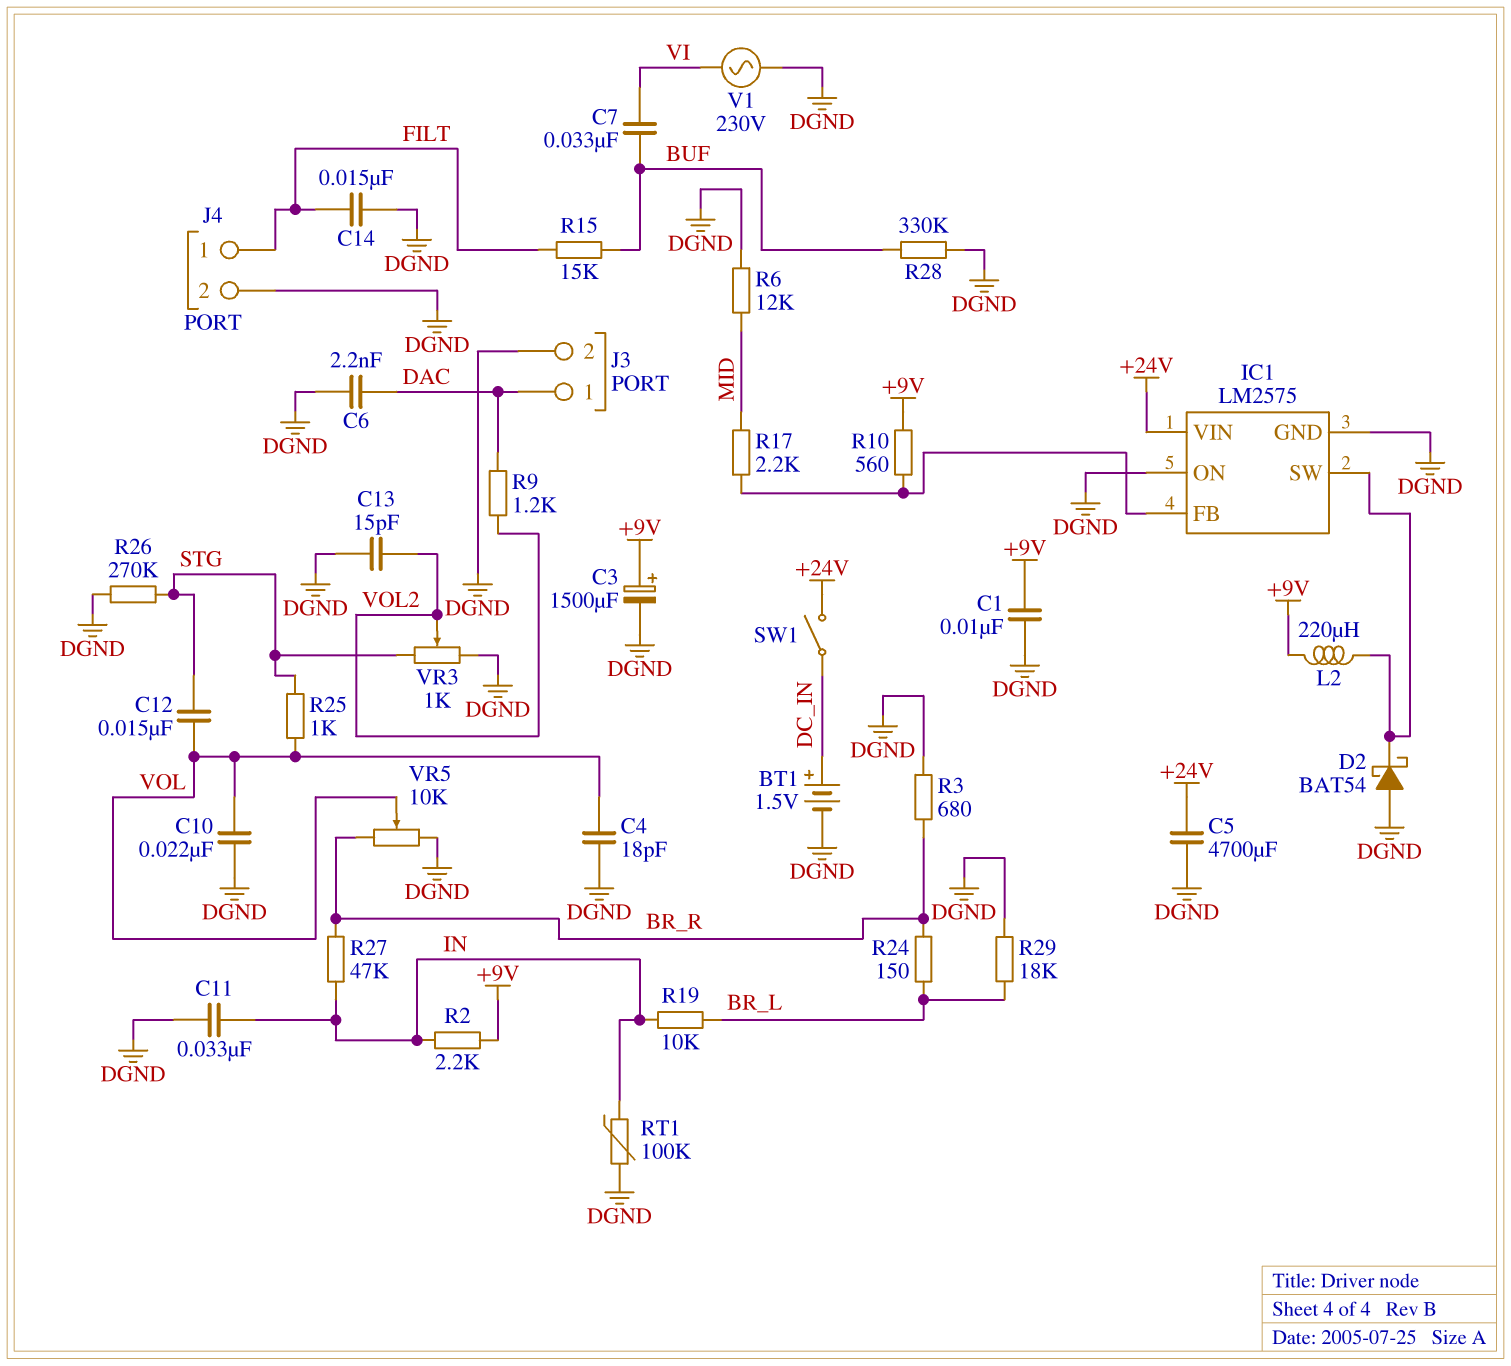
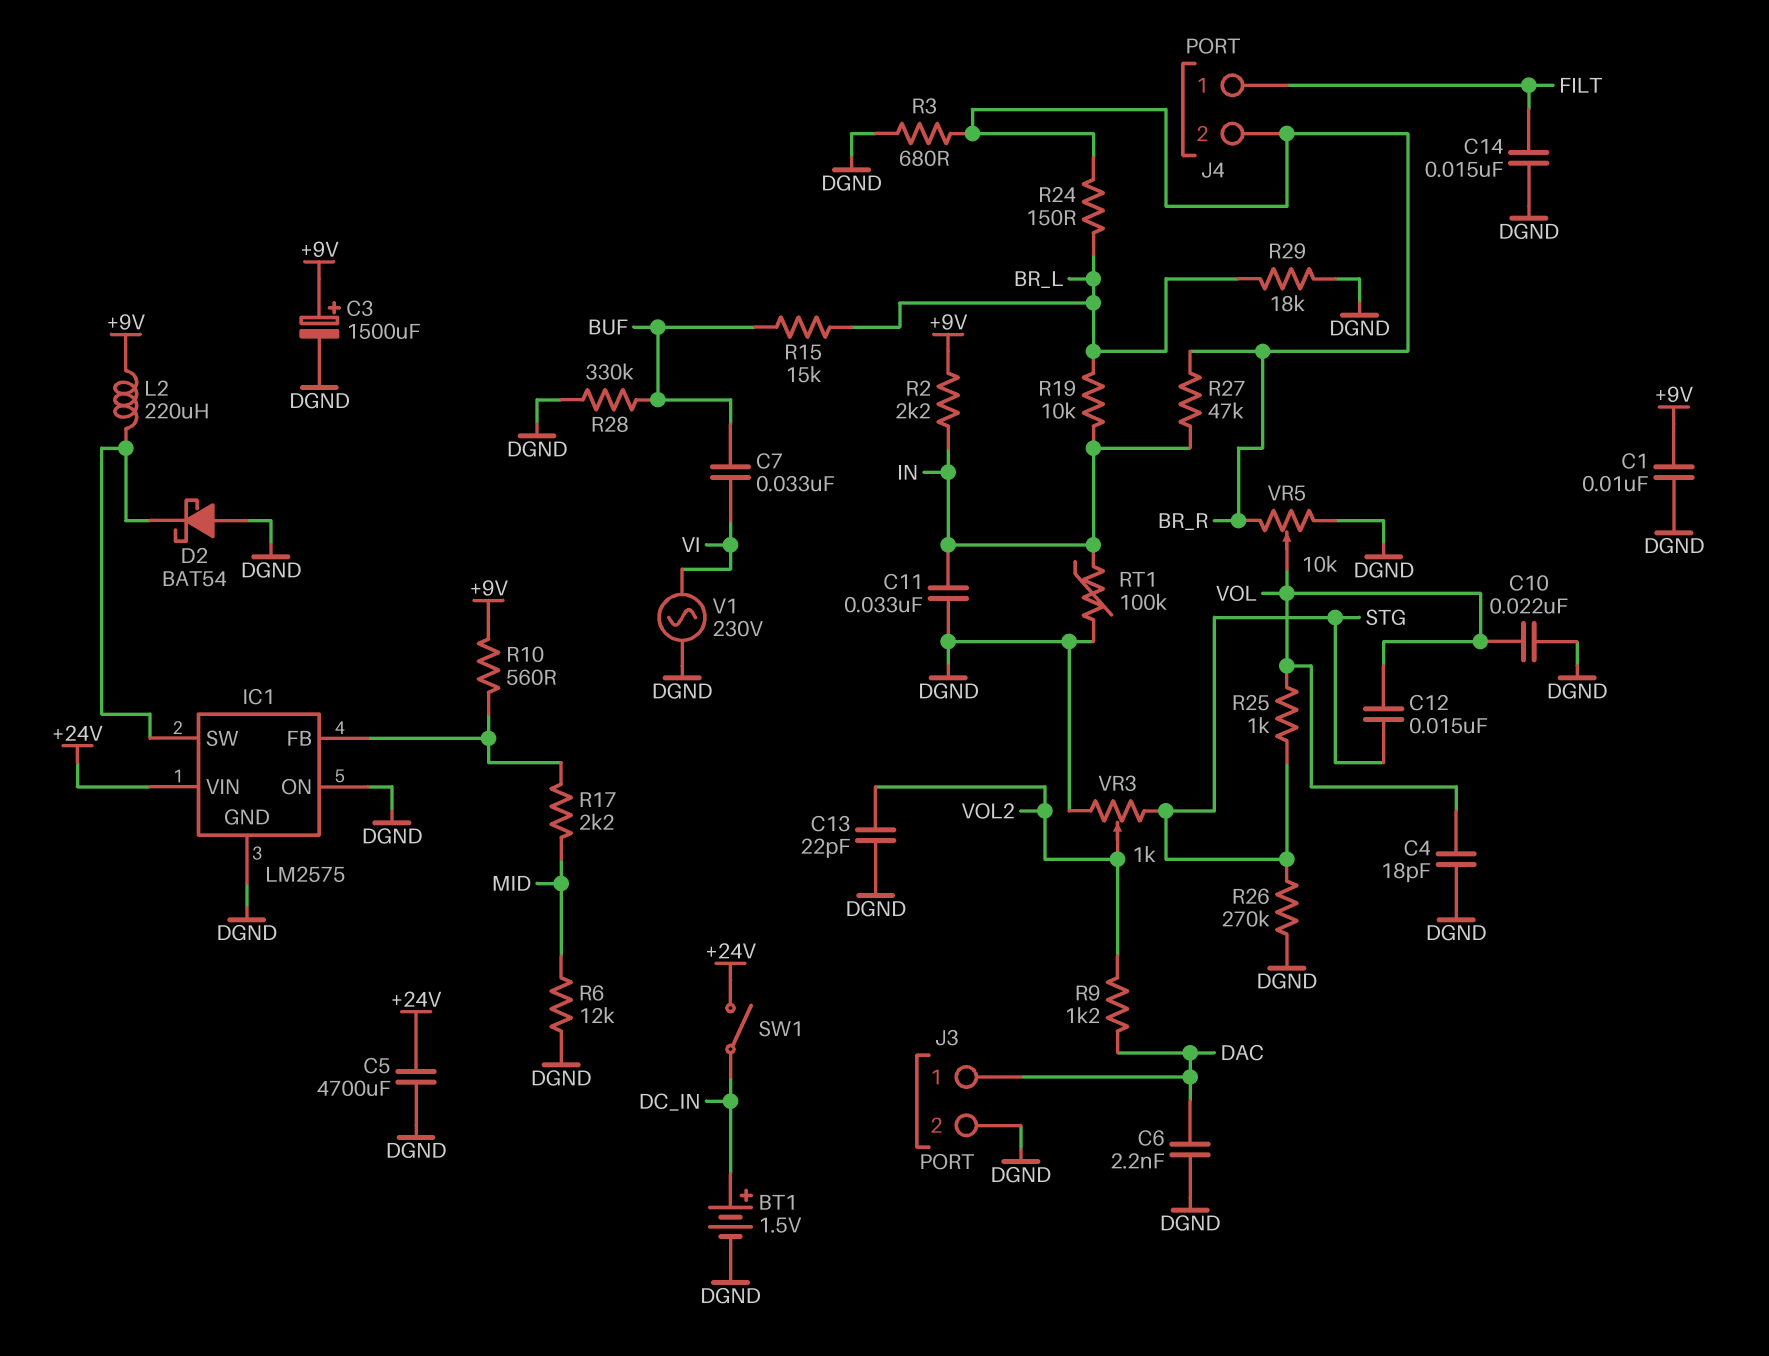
C13: 15pF (DGND, VOL2) -> 22pF (DGND, VOL2)
J4 pin 2: DGND -> BR_R
R15: 15k (BUF, FILT) -> 15k (BR_L, BUF)

